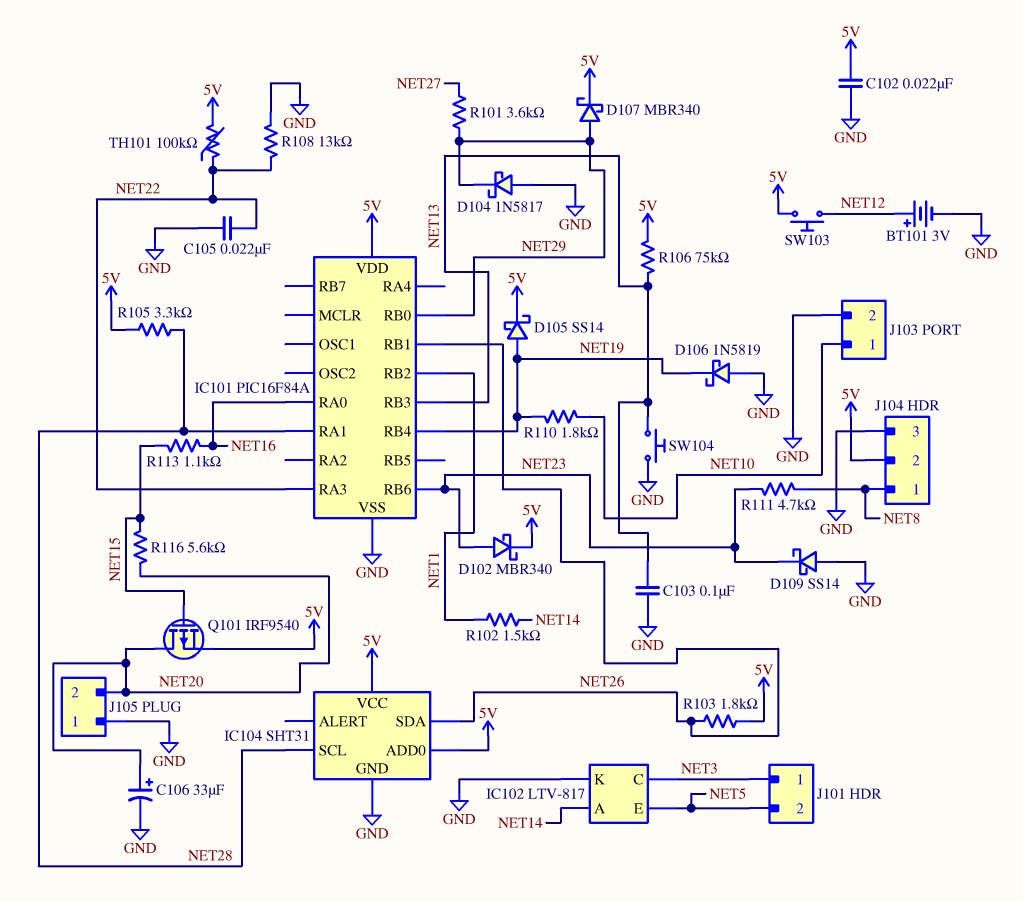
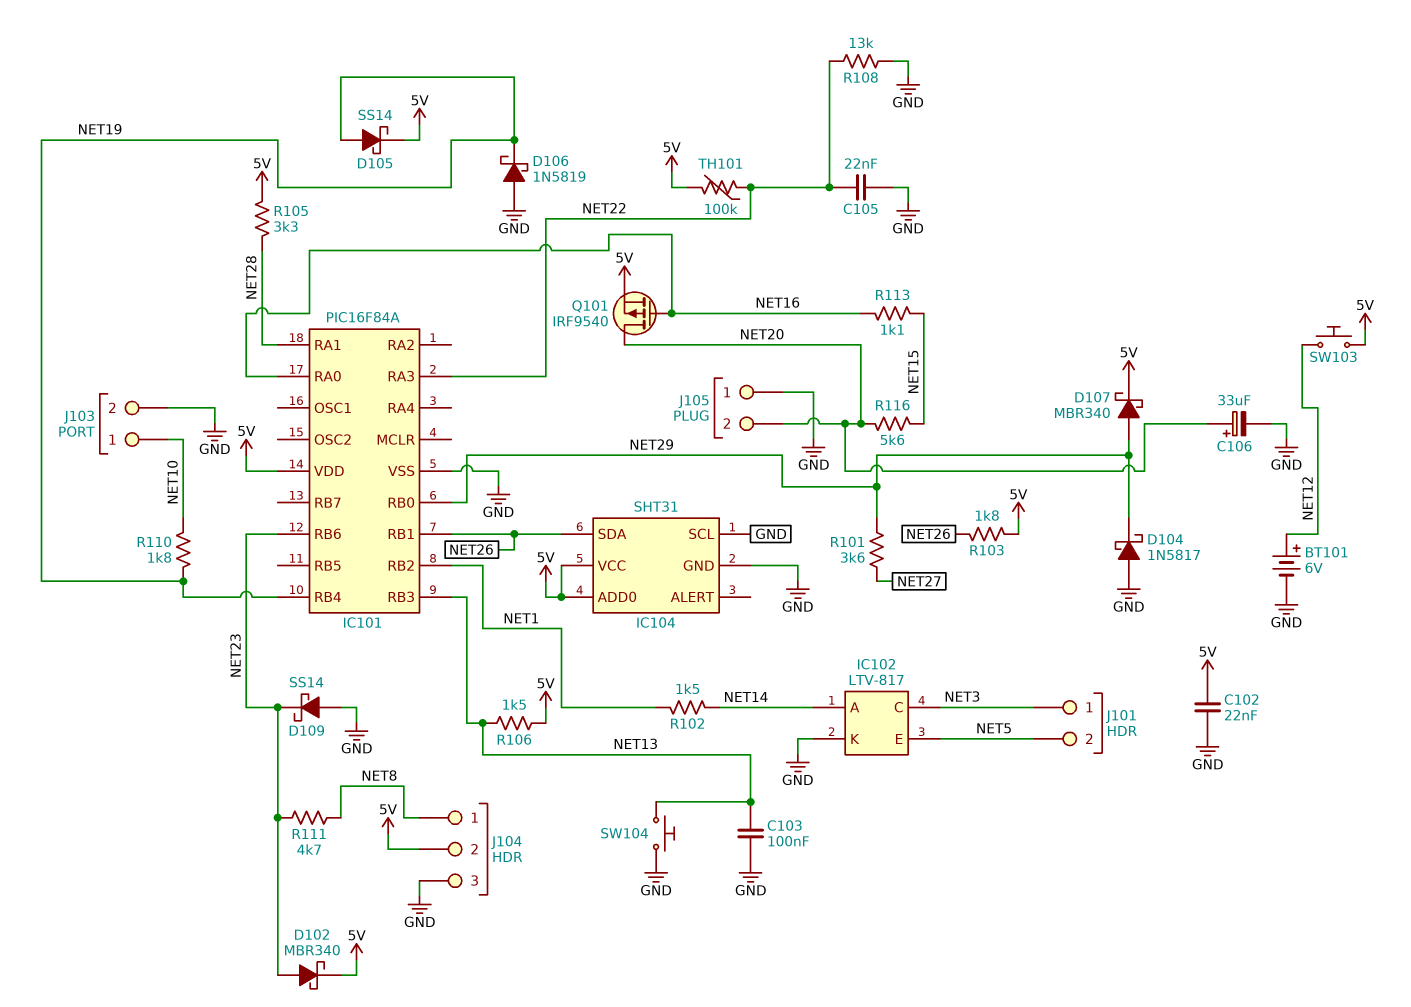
BT101: 3V (plus NET12, minus GND) -> 6V (plus NET12, minus GND)
IC104 pin SCL: NET28 -> GND
Q101: PMOS IRF9540 (G NET15, D NET20, S 5V) -> PMOS IRF9540 (G NET16, D NET20, S 5V)
R106: 75k (5V, NET13) -> 1.5k (5V, NET13)

